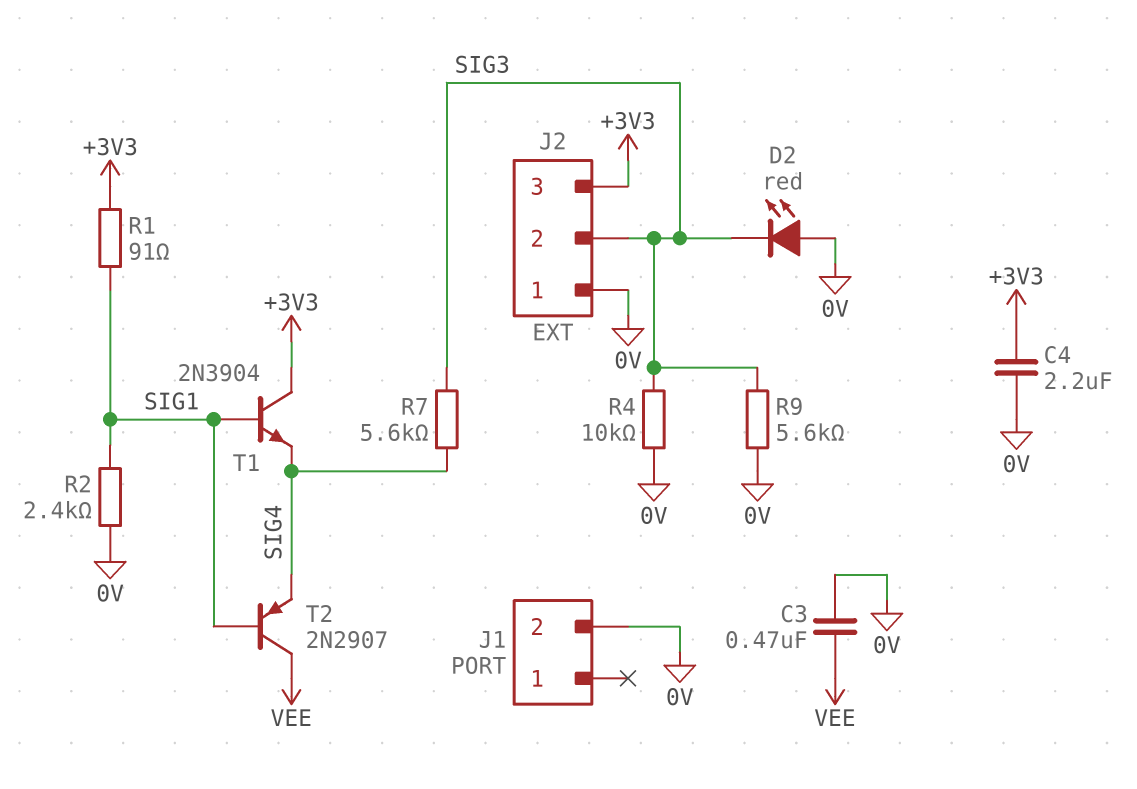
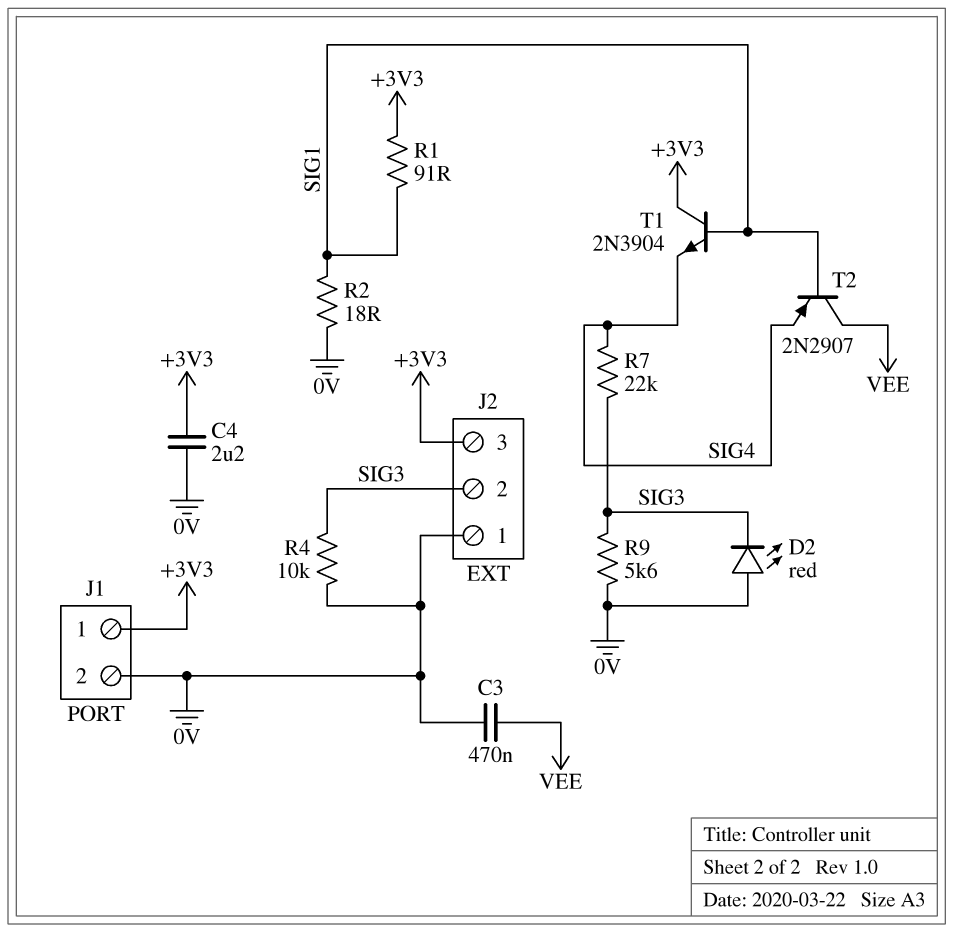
J1 pin 1: none -> +3V3
R2: 2.4k (0V, SIG1) -> 18 (0V, SIG1)
R7: 5.6k (SIG3, SIG4) -> 22k (SIG3, SIG4)

